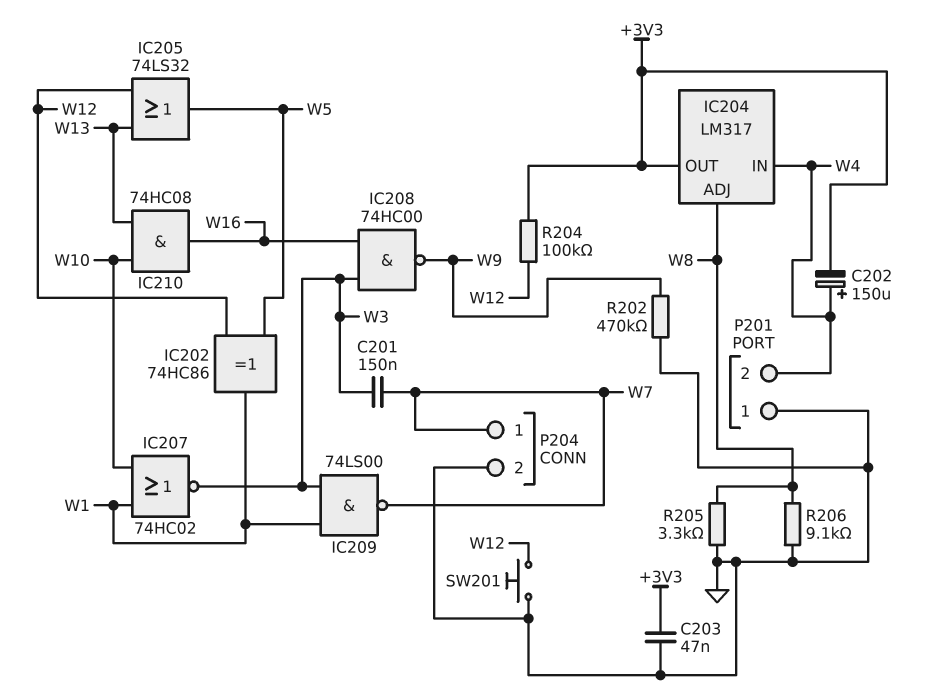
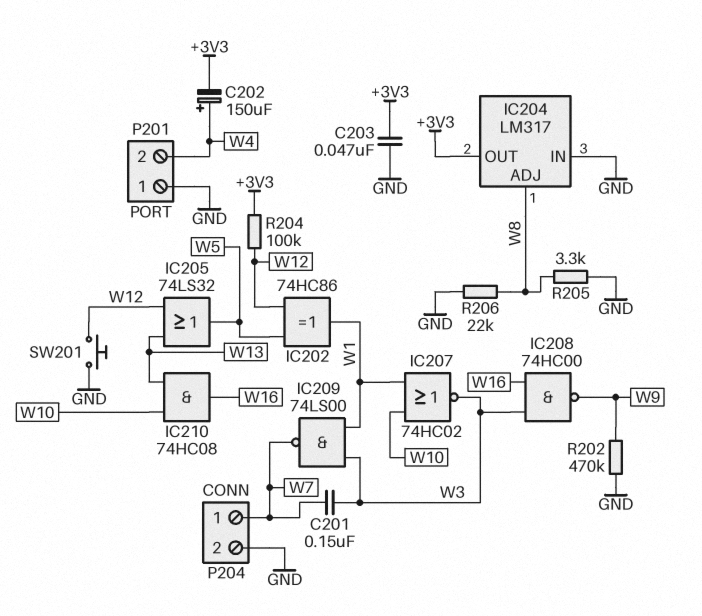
IC204 pin IN: W4 -> GND
R206: 9.1k (GND, W8) -> 22k (GND, W8)

